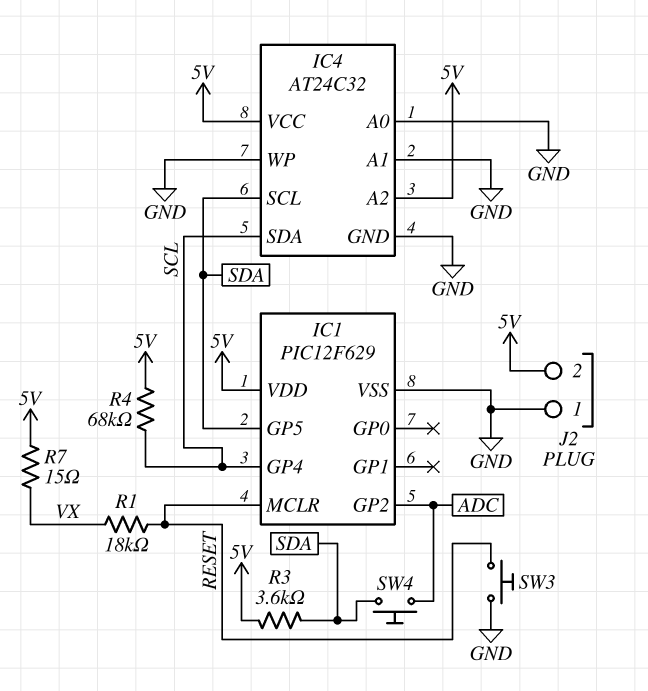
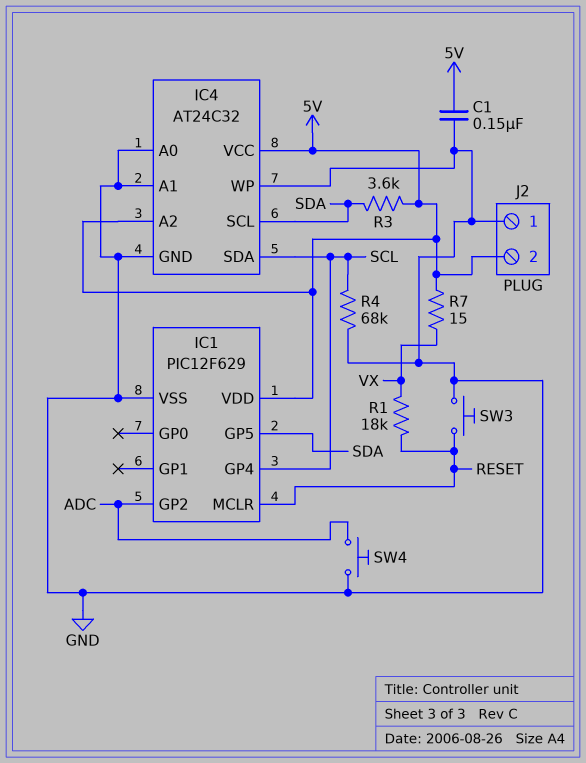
C1: none -> 150nF (5V, GND)
R4: 68k (5V, SCL) -> 68k (GND, SCL)
SW4: button (ADC, SDA) -> button (ADC, GND)

